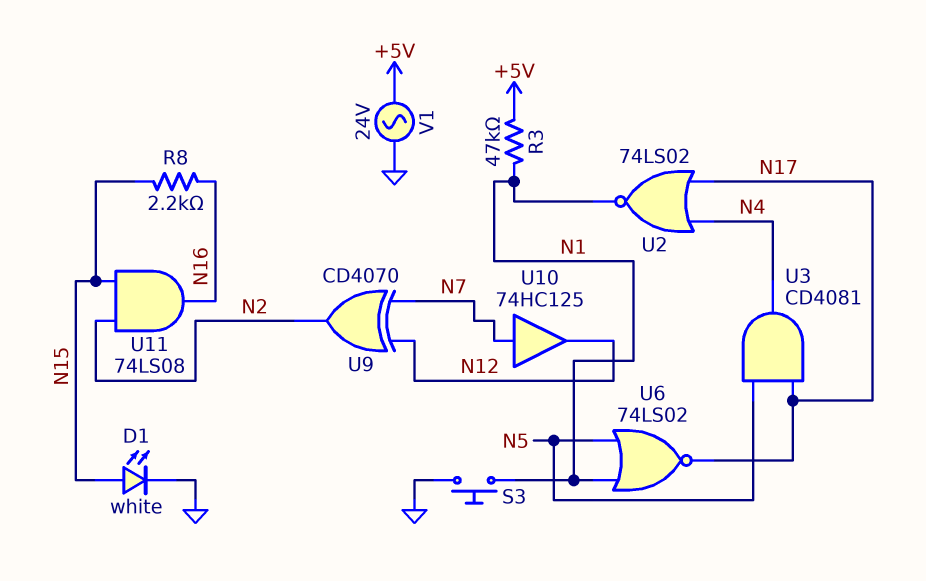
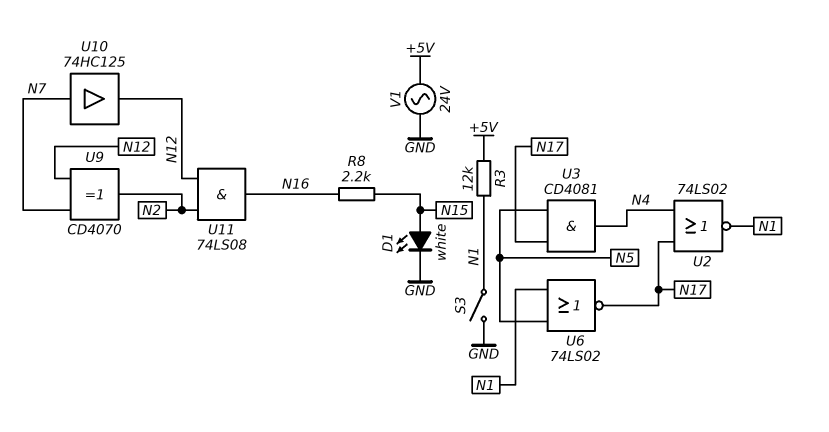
R3: 47k (+5V, N1) -> 12k (+5V, N1)
S3: button (GND, N1) -> switch (GND, N1)
U11: AND 74LS08 (in N2, in N15, out N16) -> AND 74LS08 (in N2, in N12, out N16)

